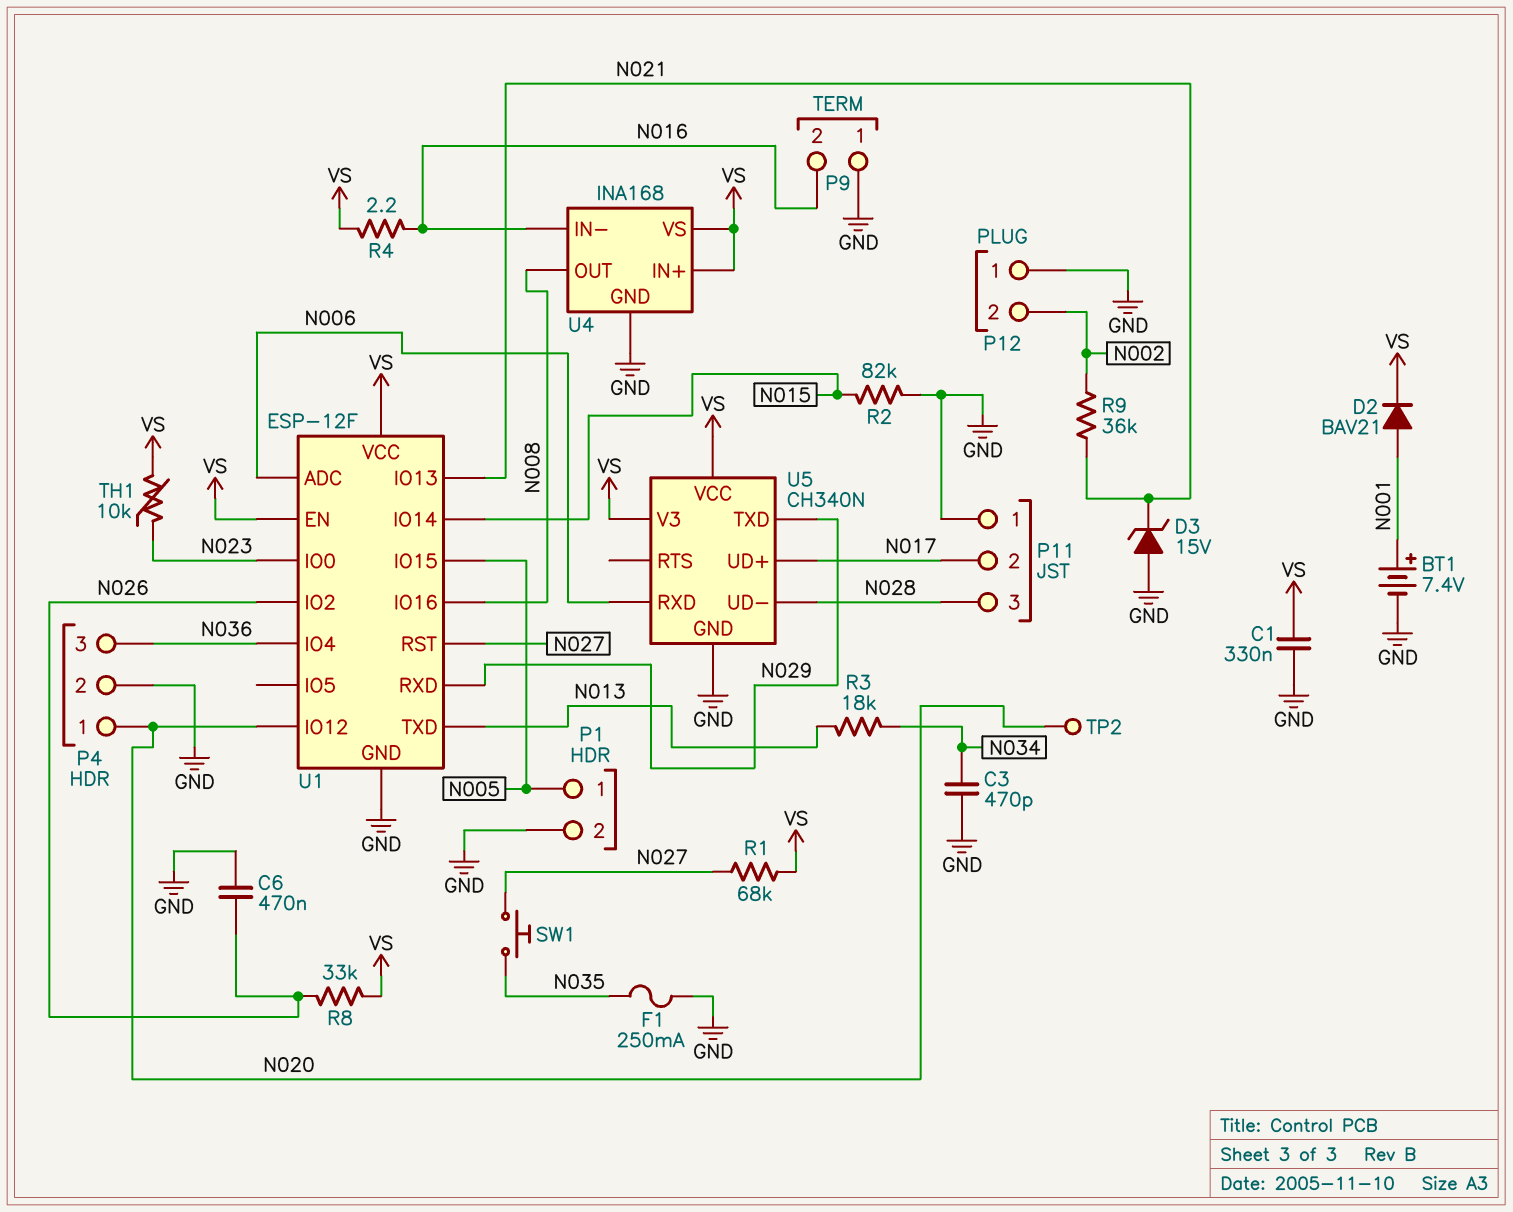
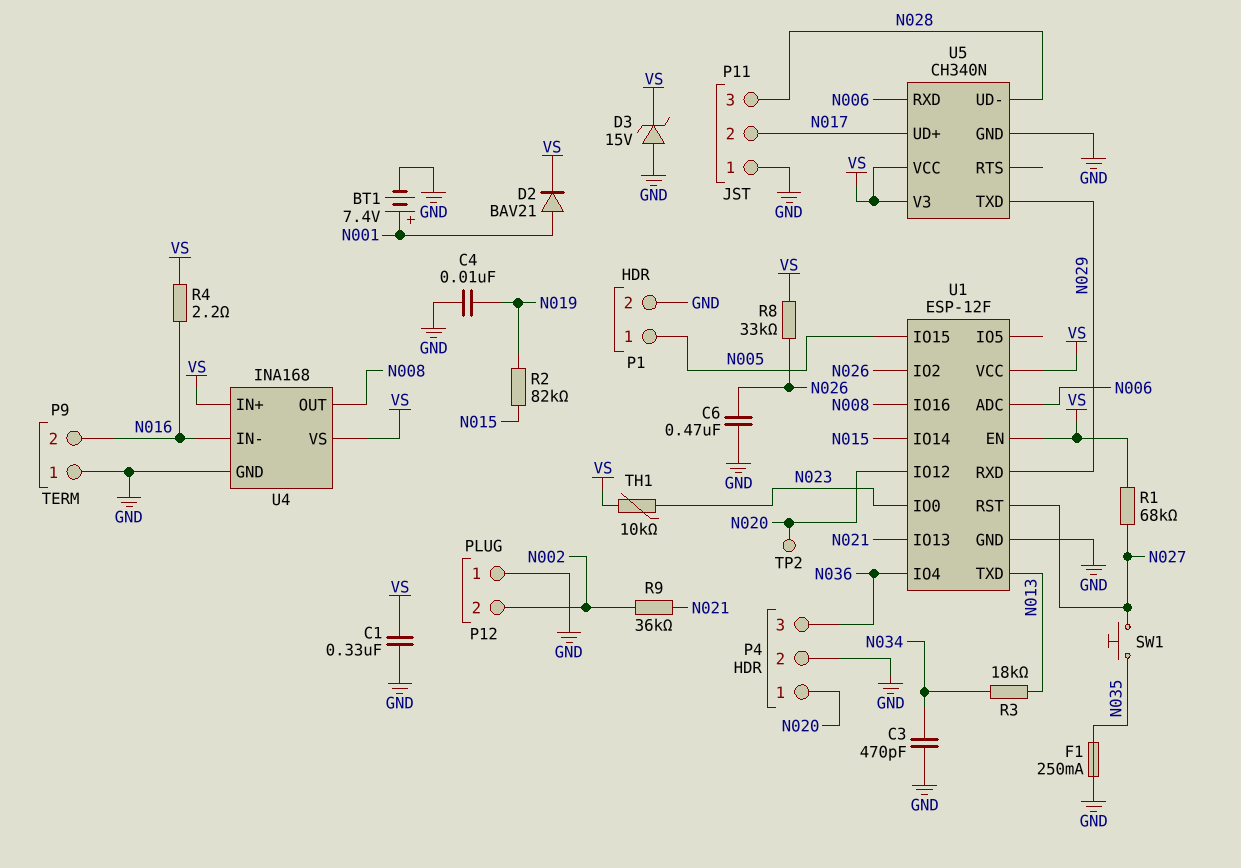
C4: none -> 10nF (GND, N019)
D3: zener 15V (A GND, K N021) -> zener 15V (A GND, K VS)
R2: 82k (GND, N015) -> 82k (N015, N019)

